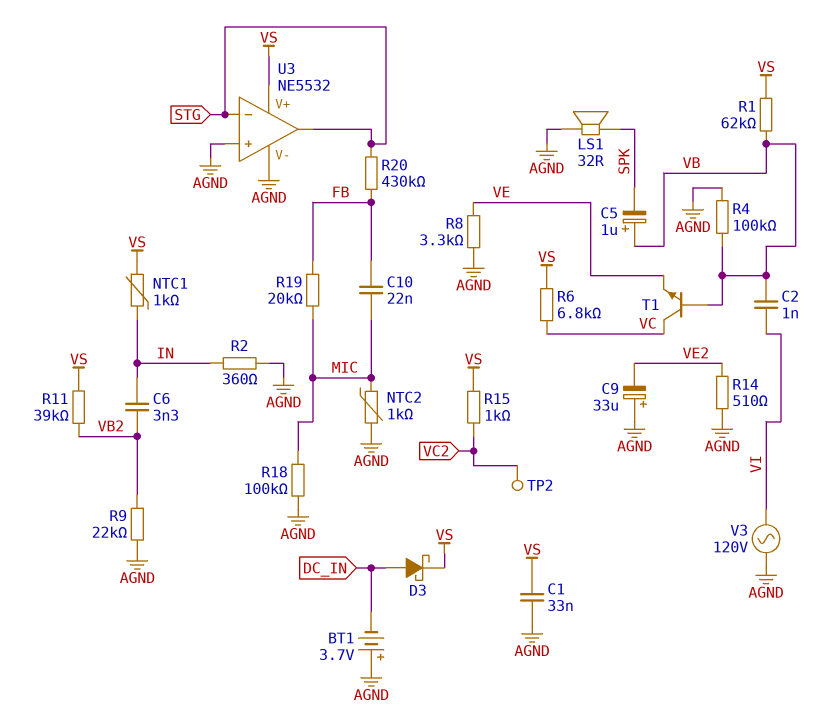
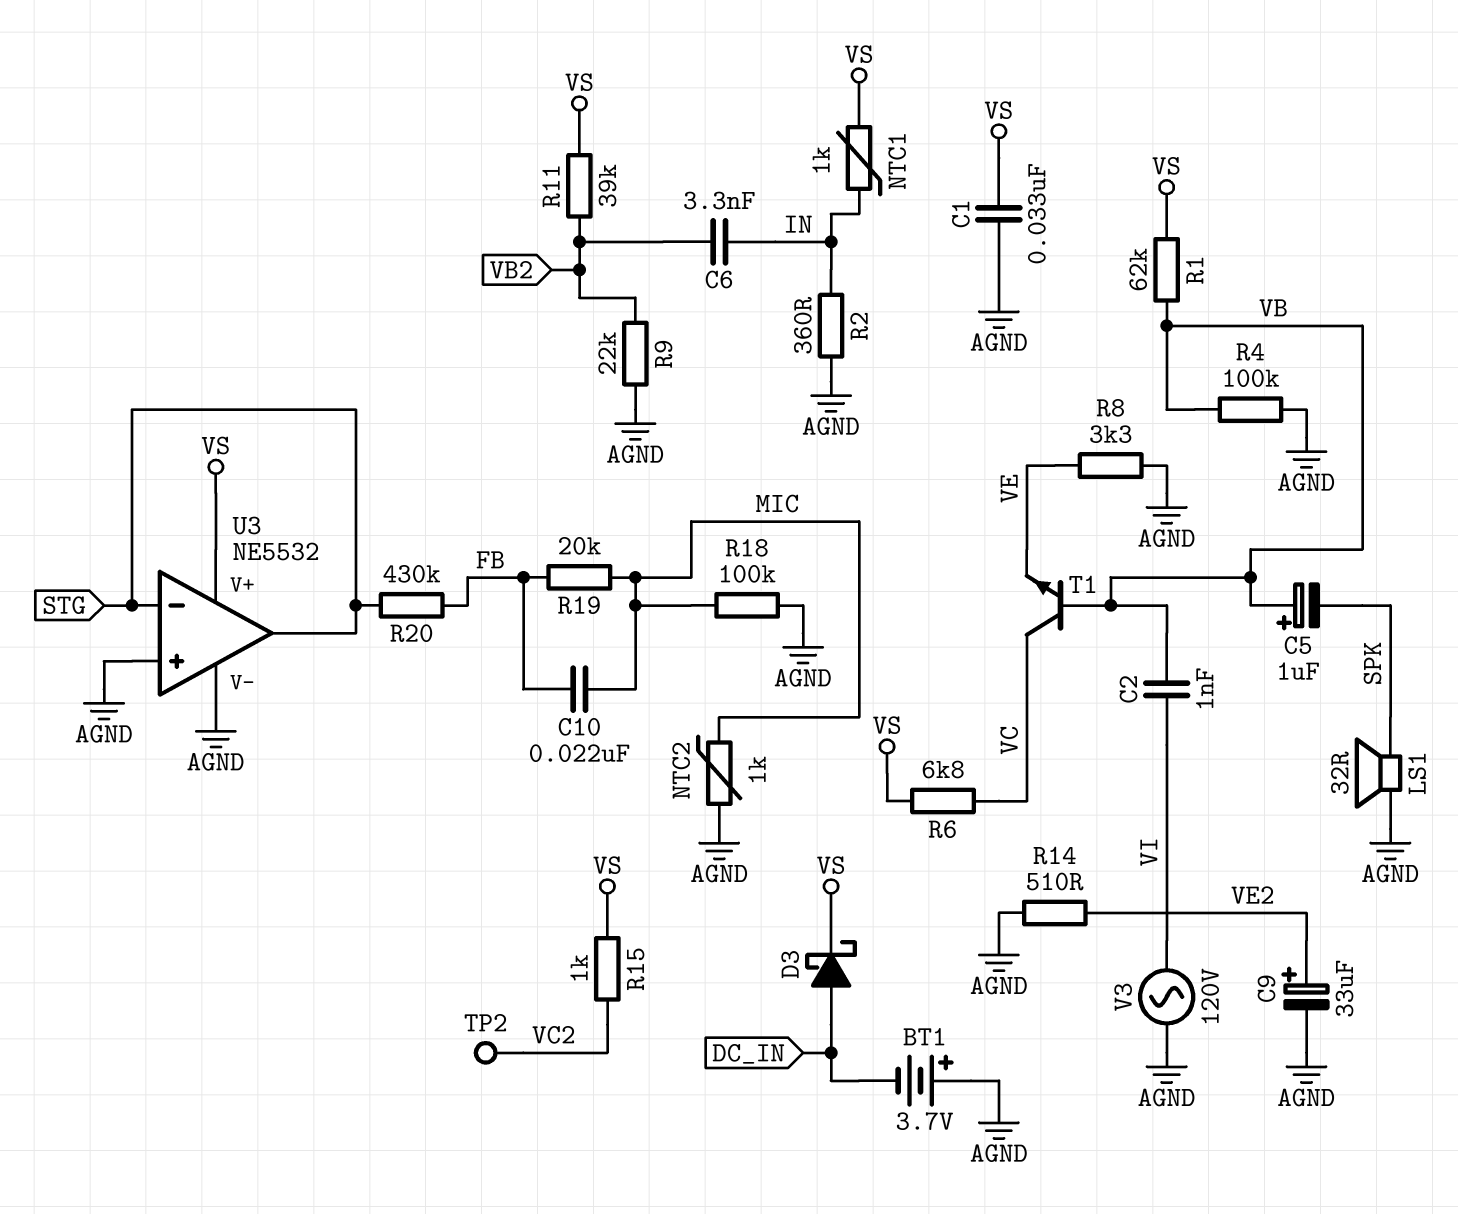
C9: 33uF (plus AGND, minus VE2) -> 33uF (plus VE2, minus AGND)

